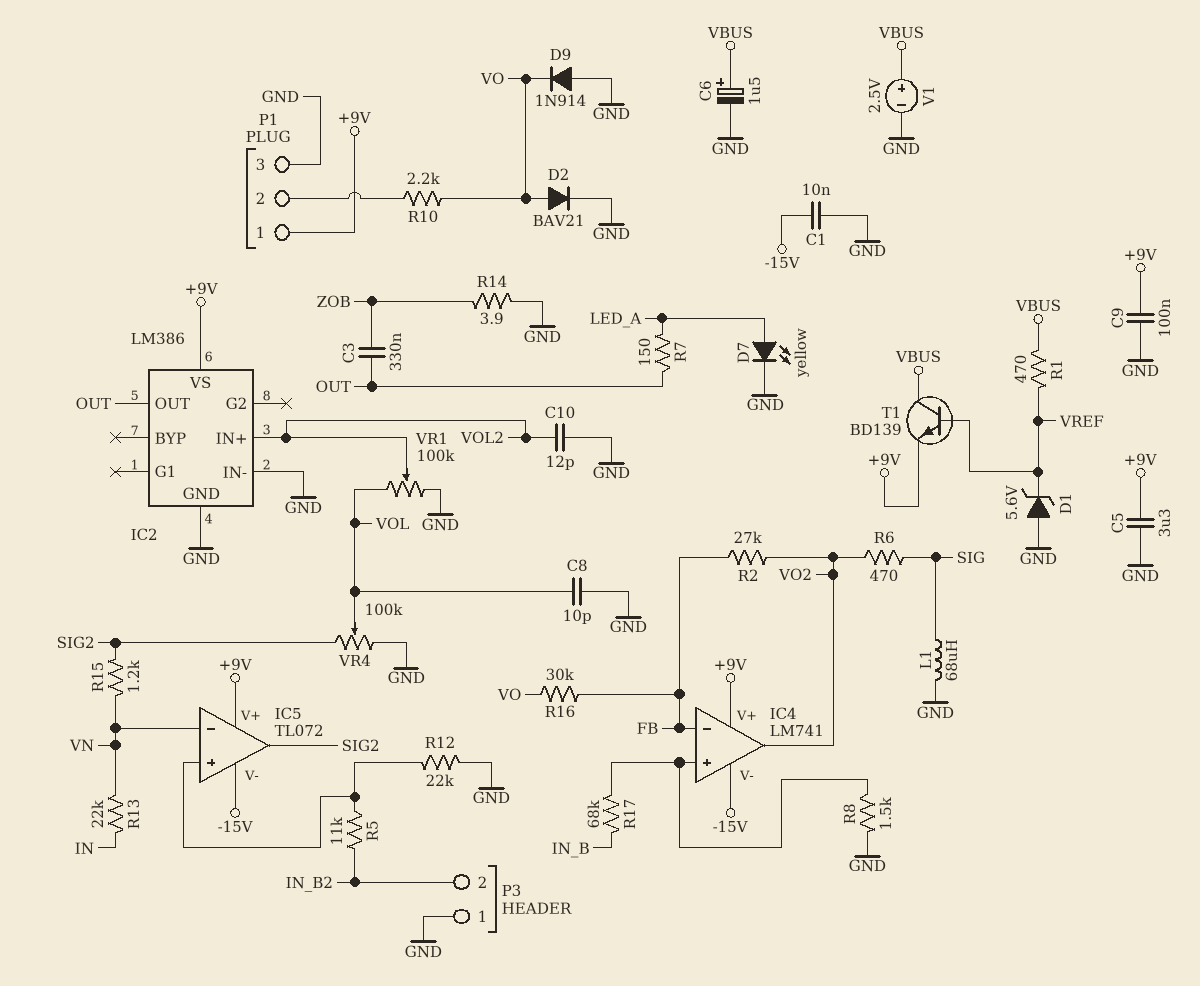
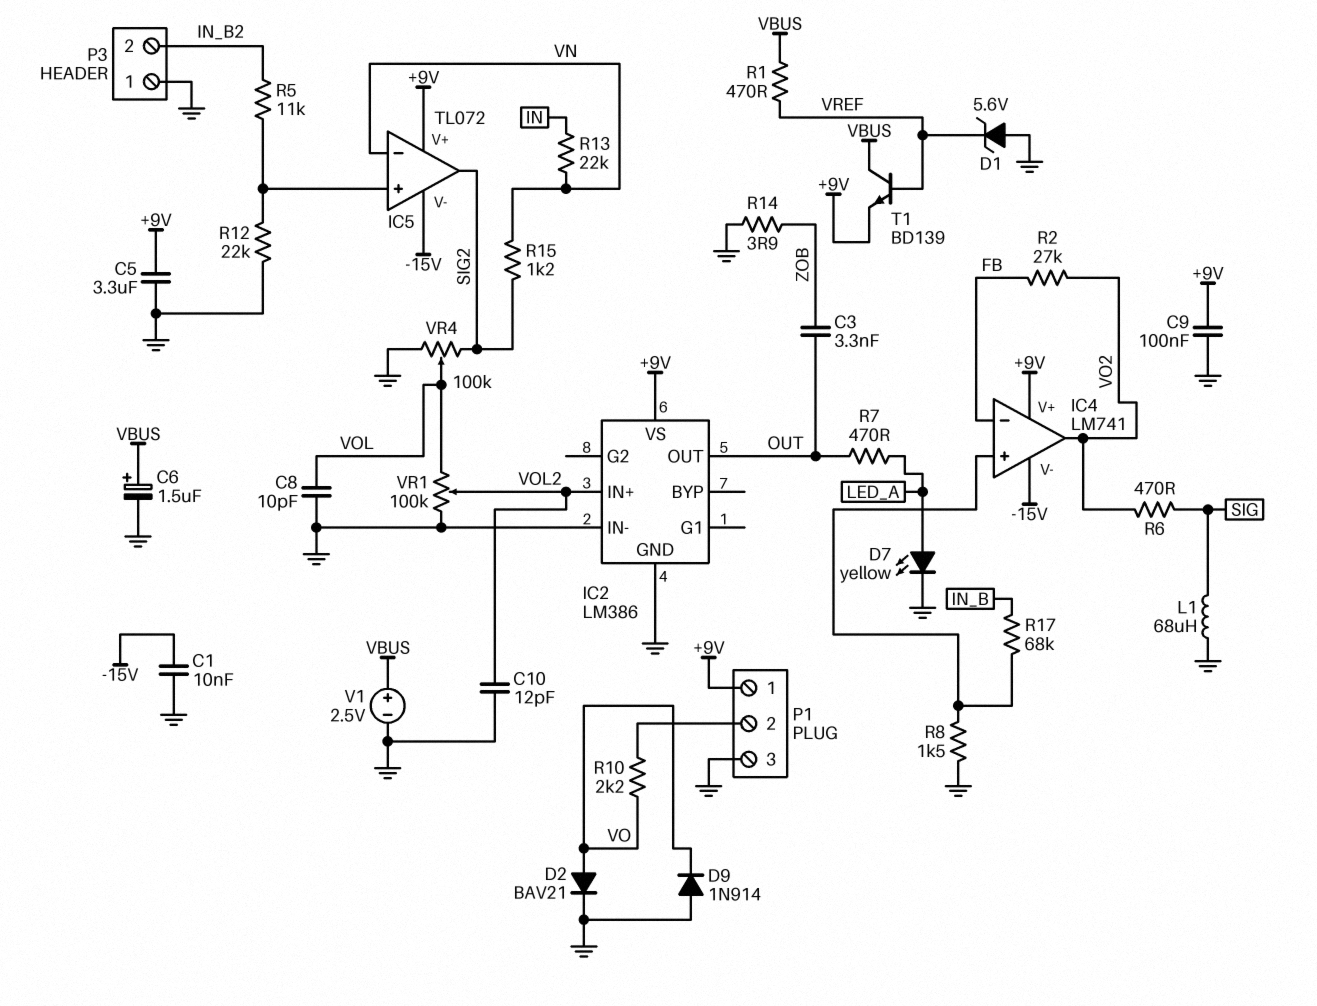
C3: 330nF (OUT, ZOB) -> 3.3nF (OUT, ZOB)
R7: 150 (LED_A, OUT) -> 470 (LED_A, OUT)
R16: 30k (FB, VO) -> none

